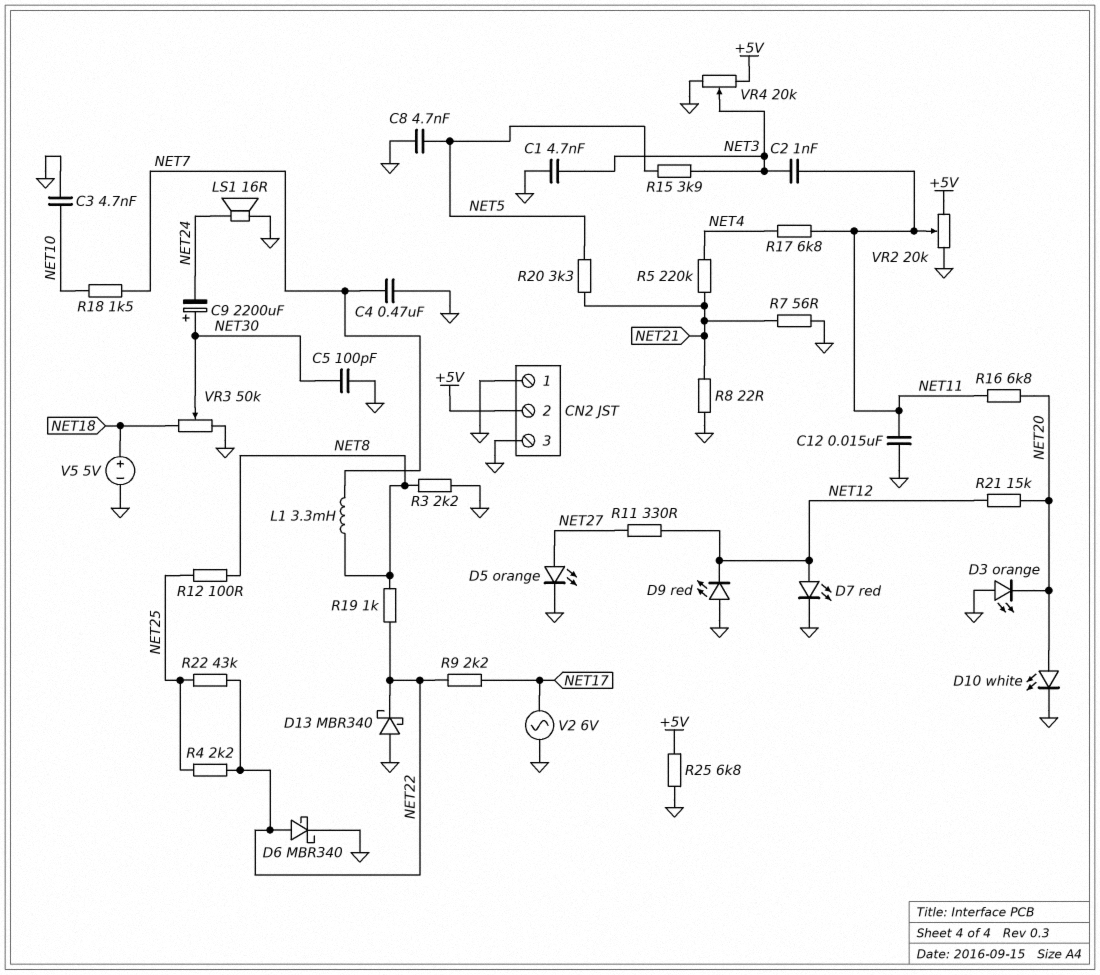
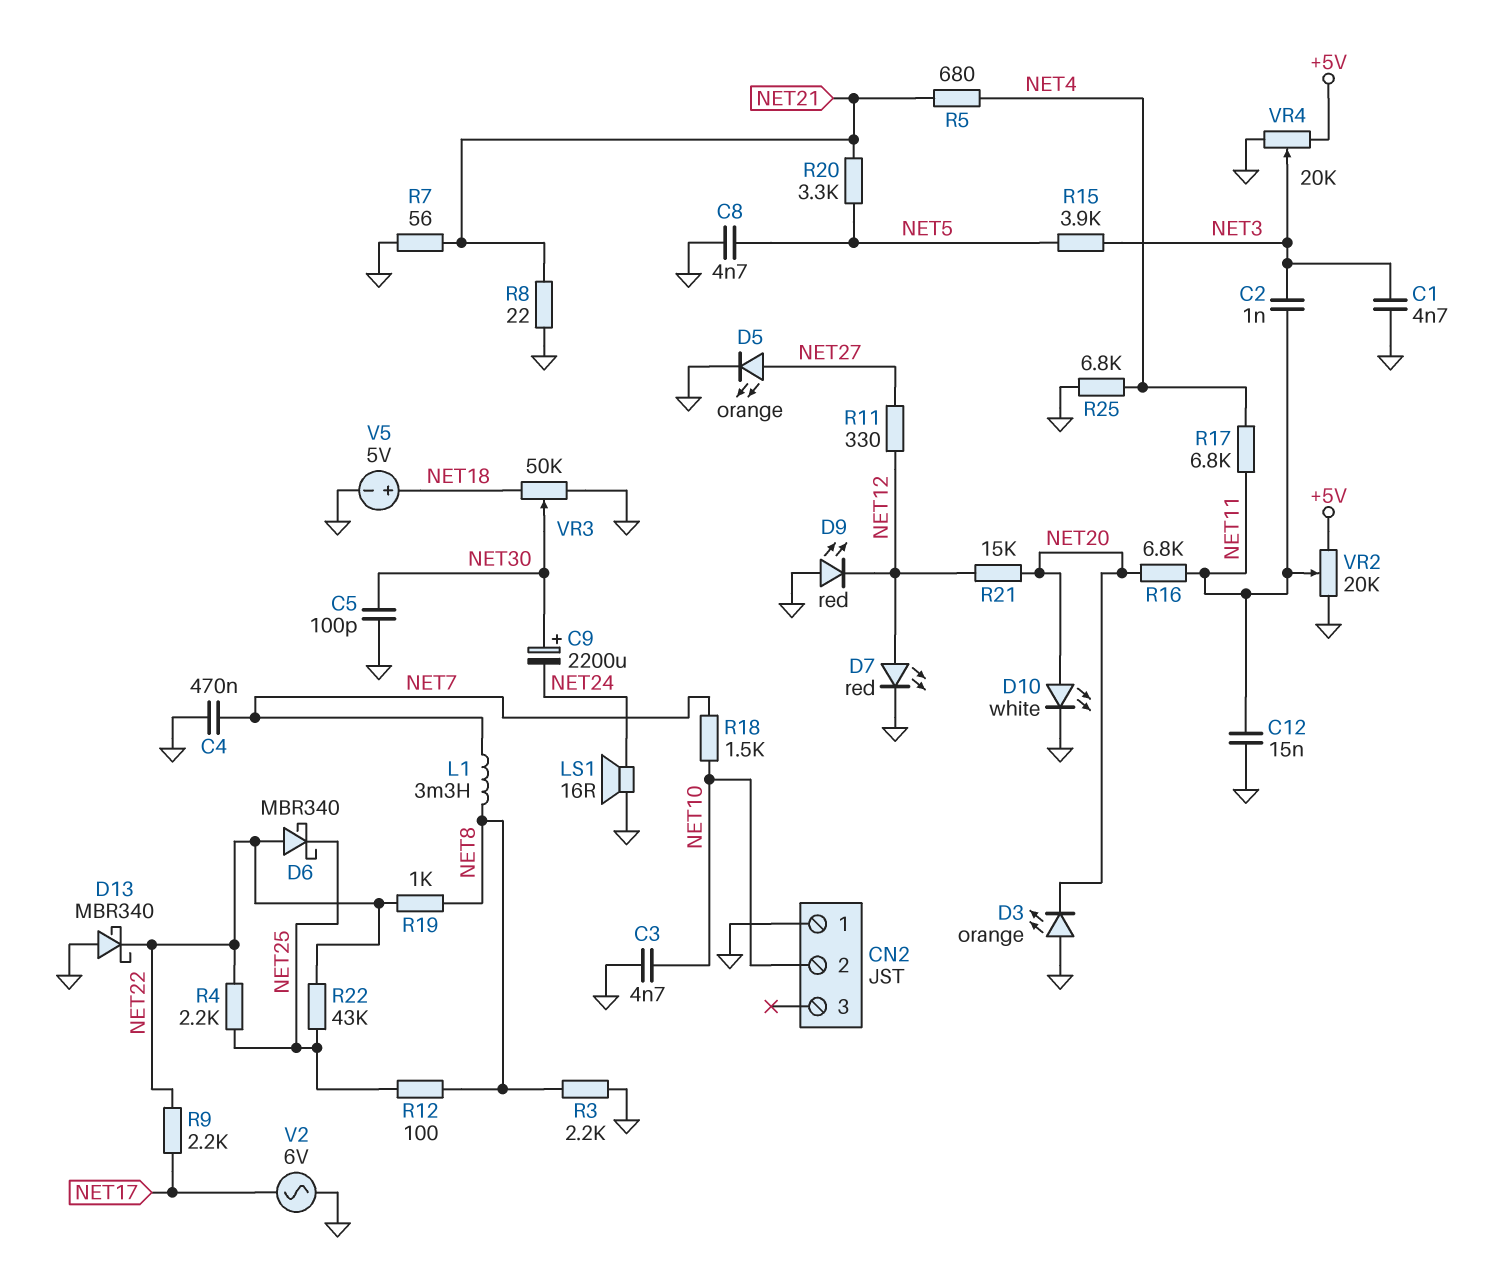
CN2 pin 2: +5V -> NET10
CN2 pin 3: GND -> none
D6: schottky MBR340 (A NET22, K GND) -> schottky MBR340 (A NET22, K NET25)
R5: 220k (NET4, NET21) -> 680 (NET4, NET21)
R25: 6.8k (+5V, GND) -> 6.8k (GND, NET4)

